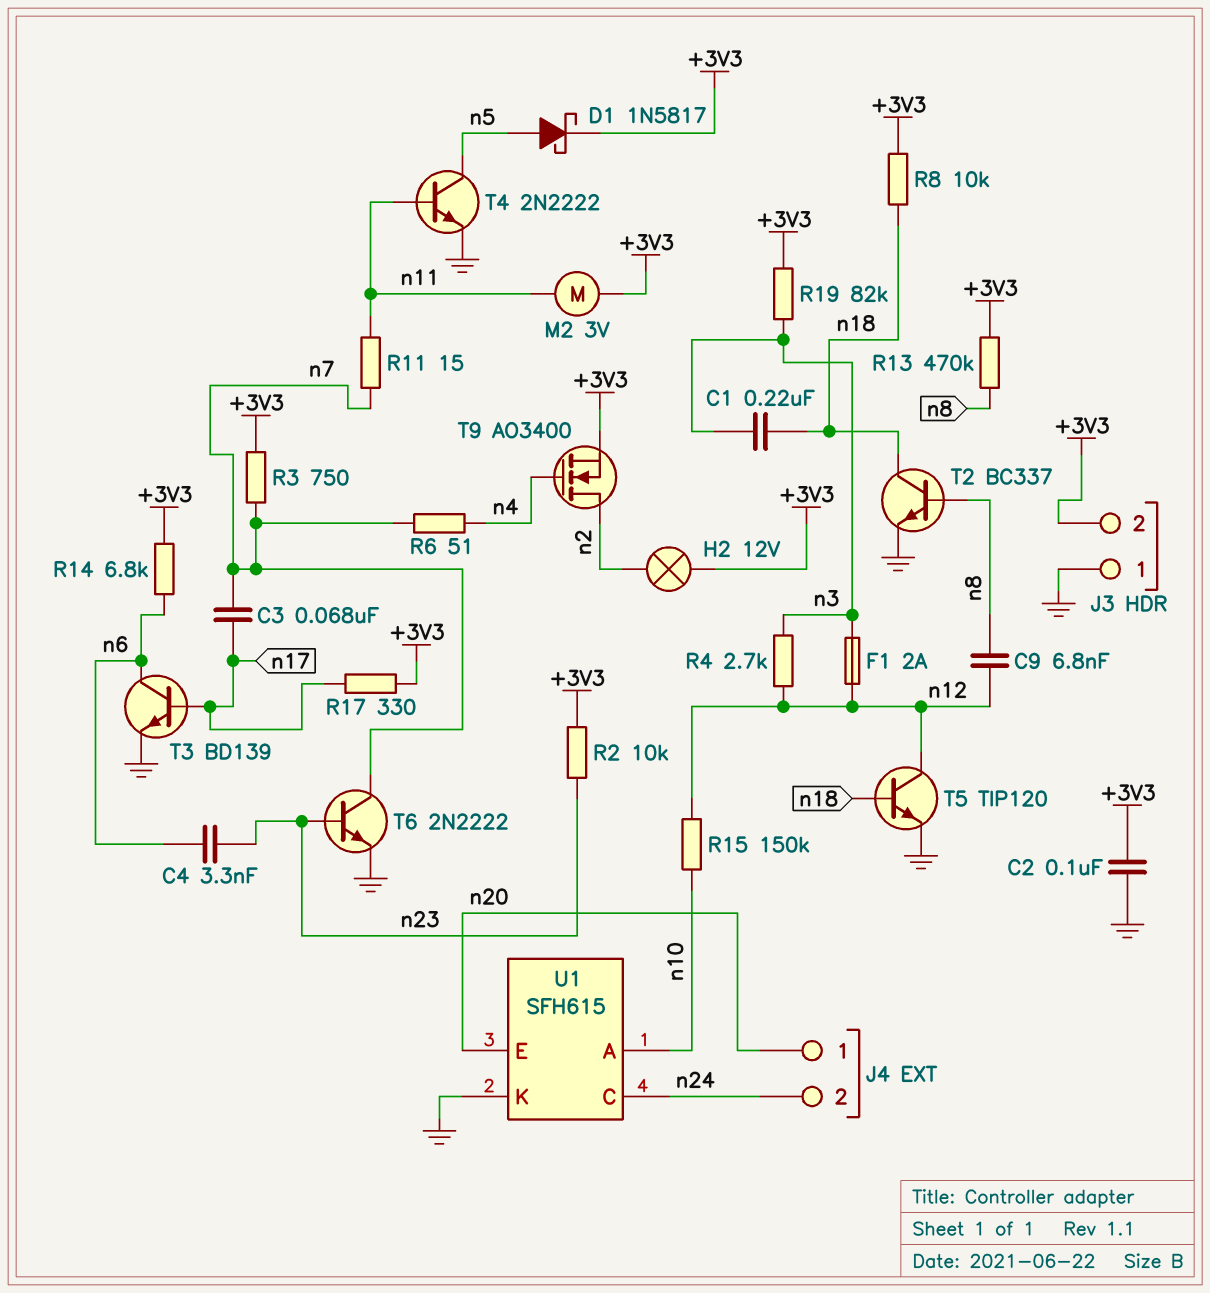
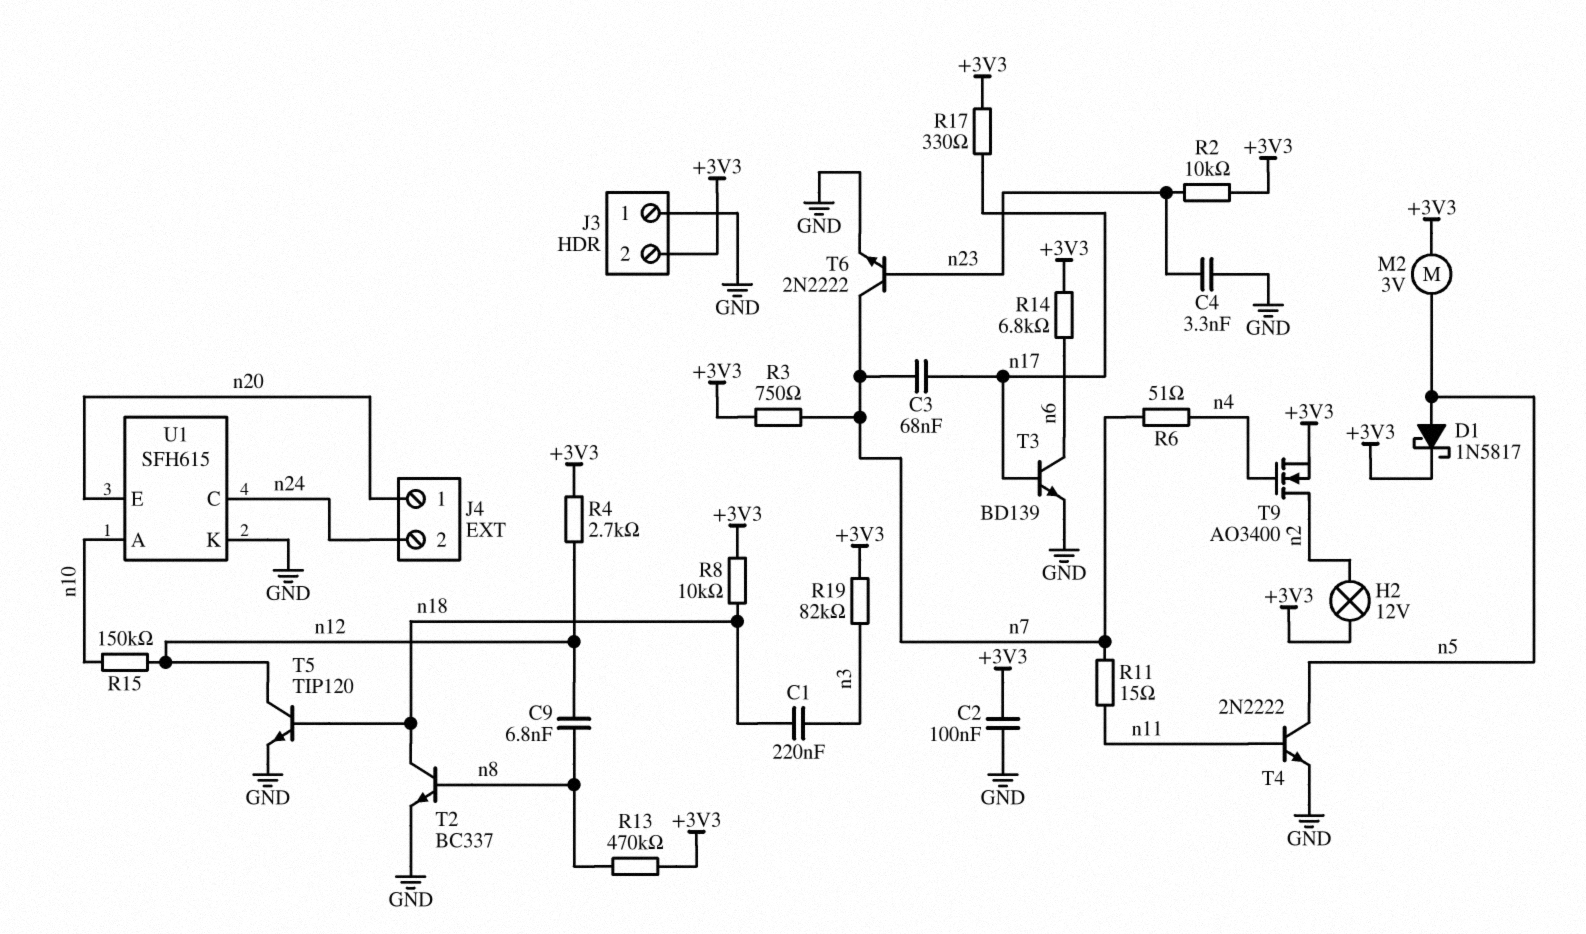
C4: 3.3nF (n6, n23) -> 3.3nF (GND, n23)
F1: 2A (n3, n12) -> none
M2: motor 3V (+3V3, n11) -> motor 3V (+3V3, n5)
R4: 2.7k (n3, n12) -> 2.7k (+3V3, n12)

